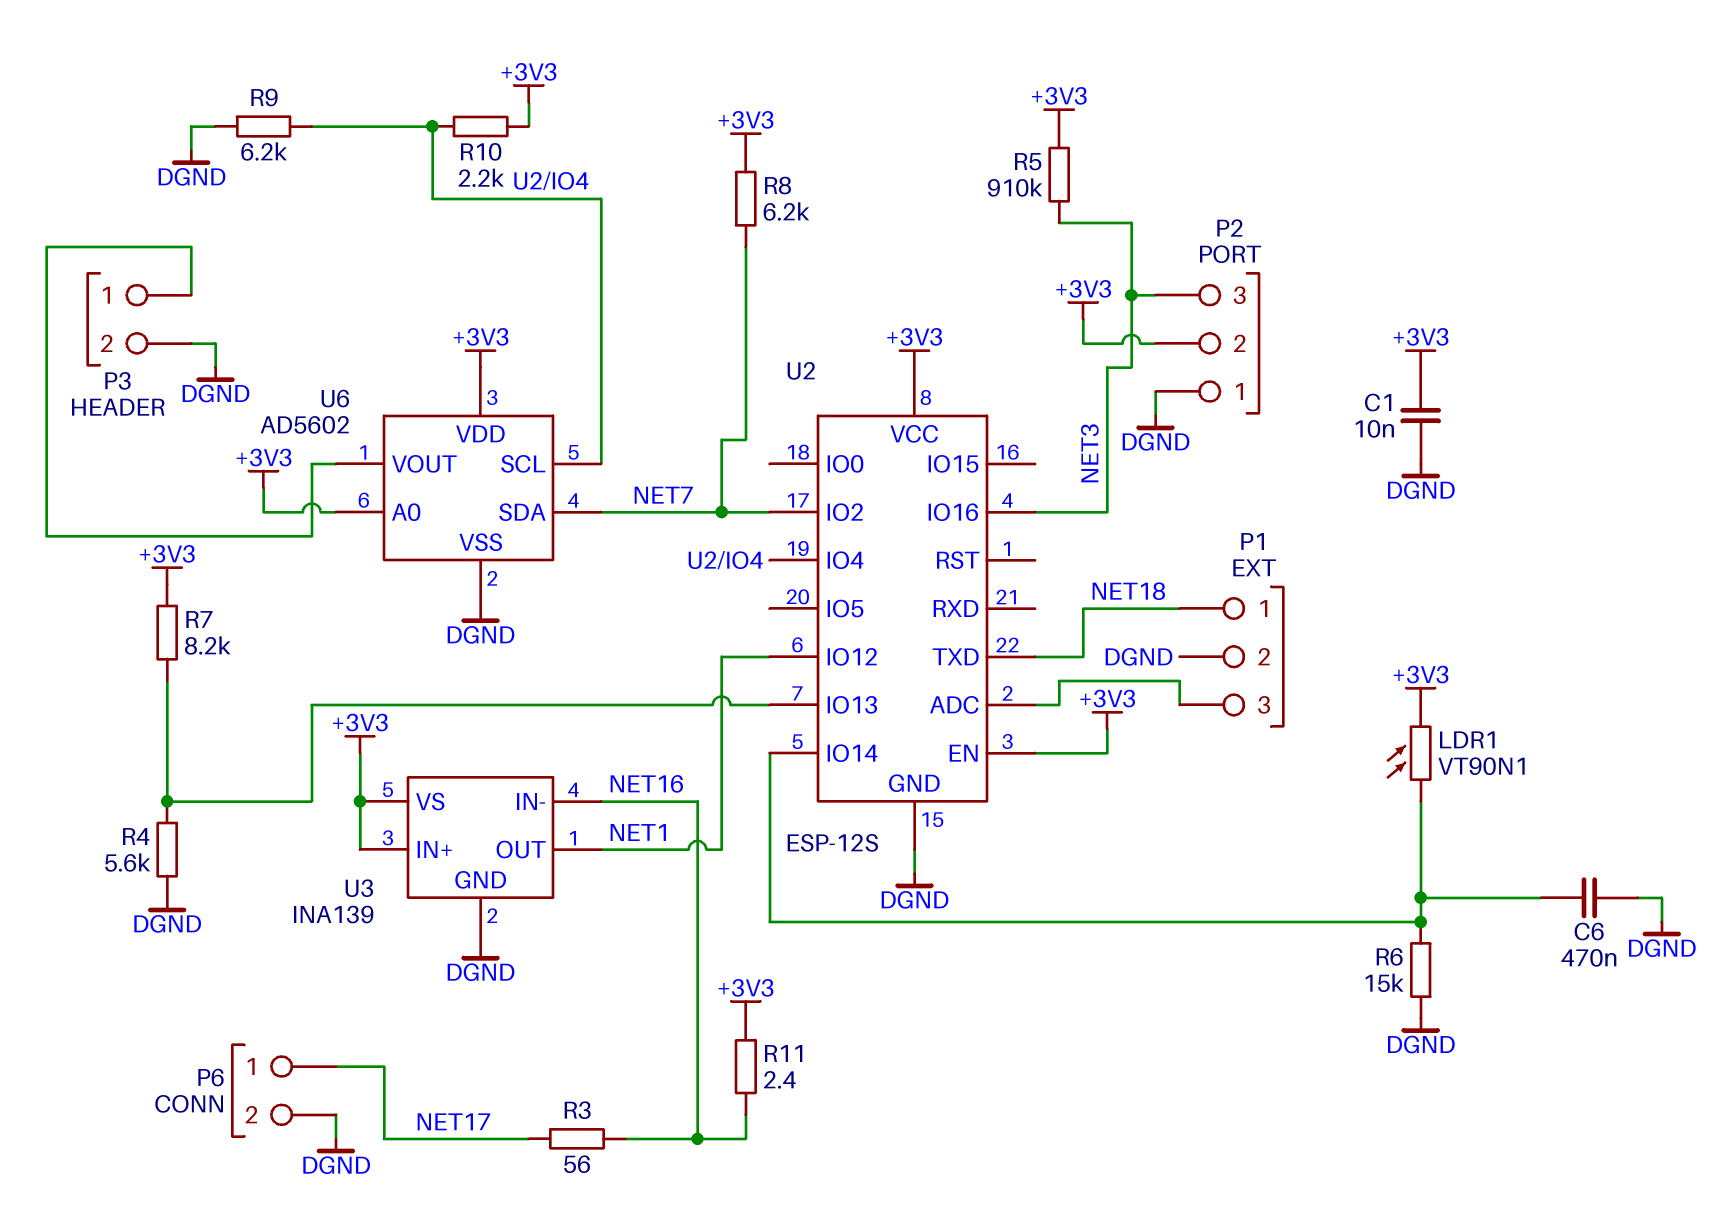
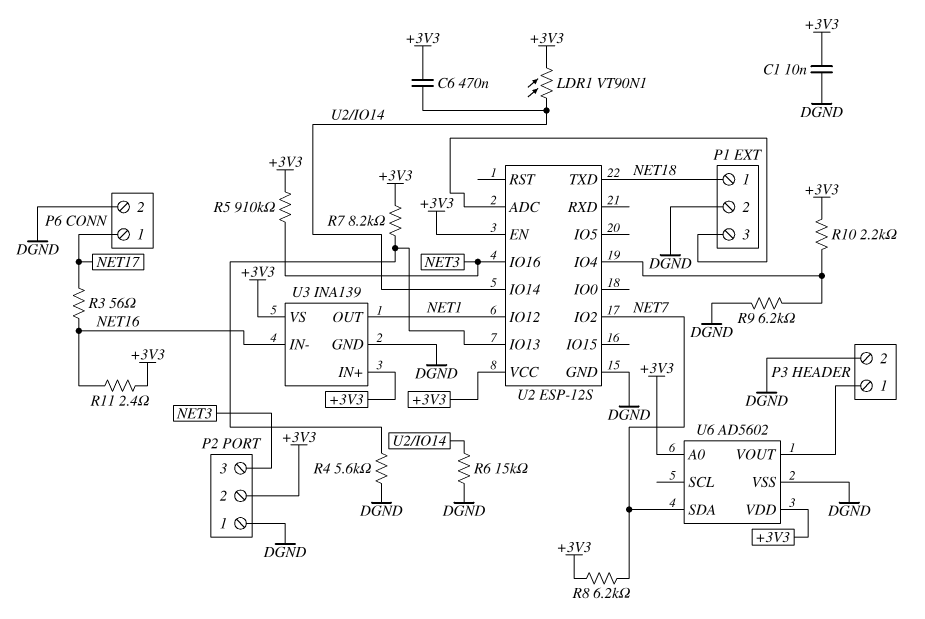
C6: 470nF (DGND, U2/IO14) -> 470nF (+3V3, U2/IO14)
U6 pin SCL: U2/IO4 -> none

